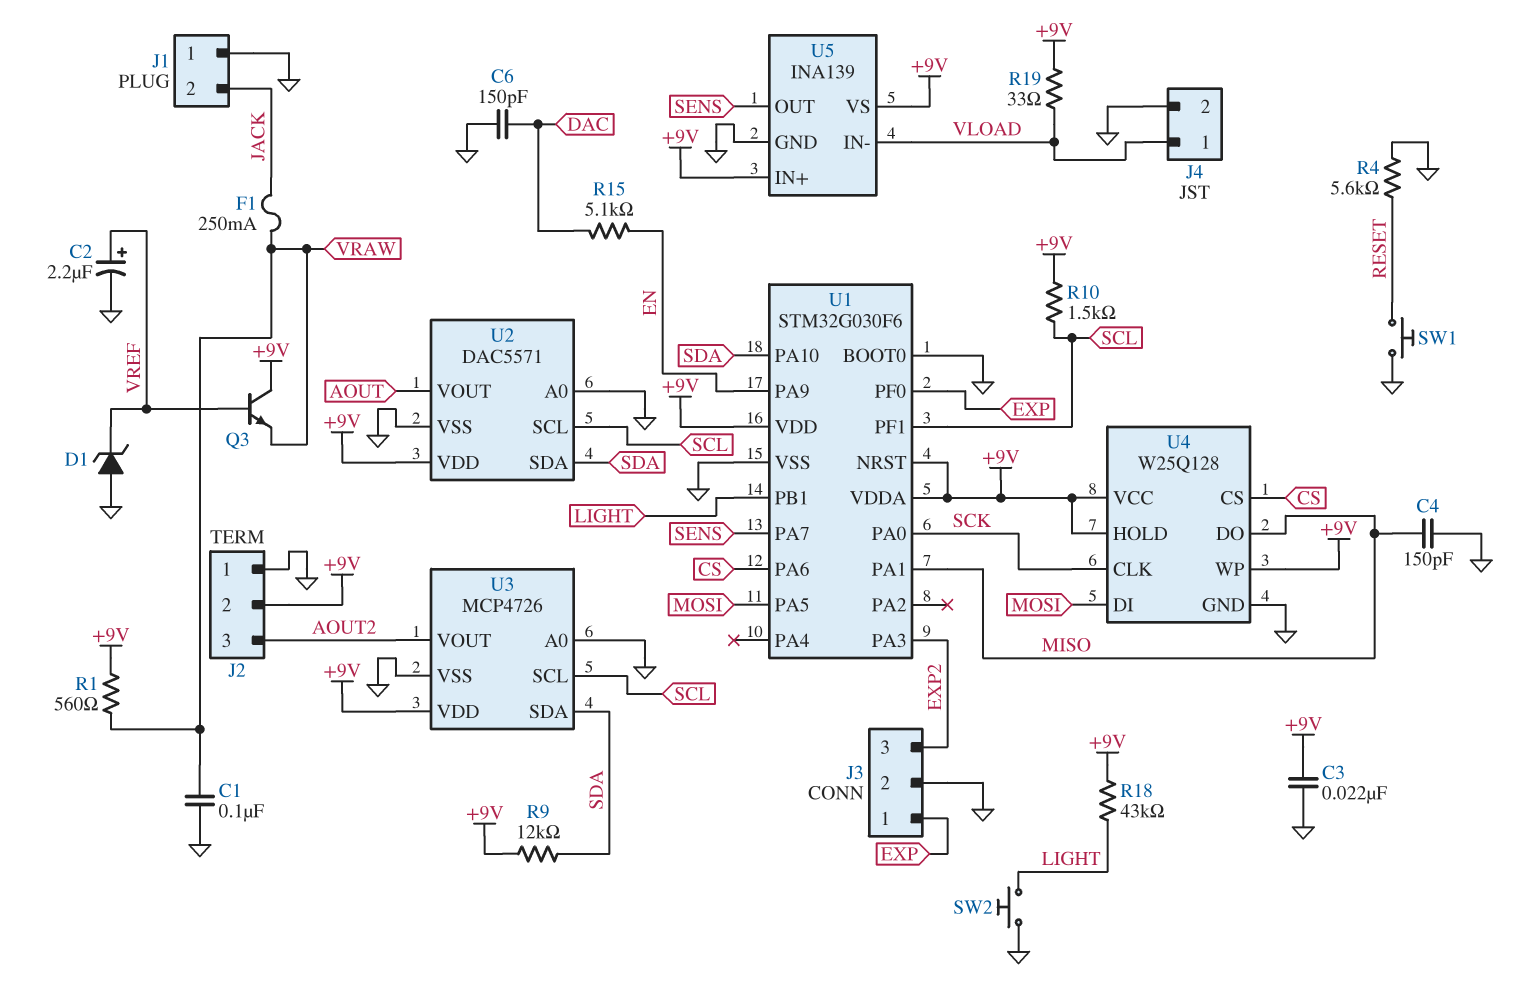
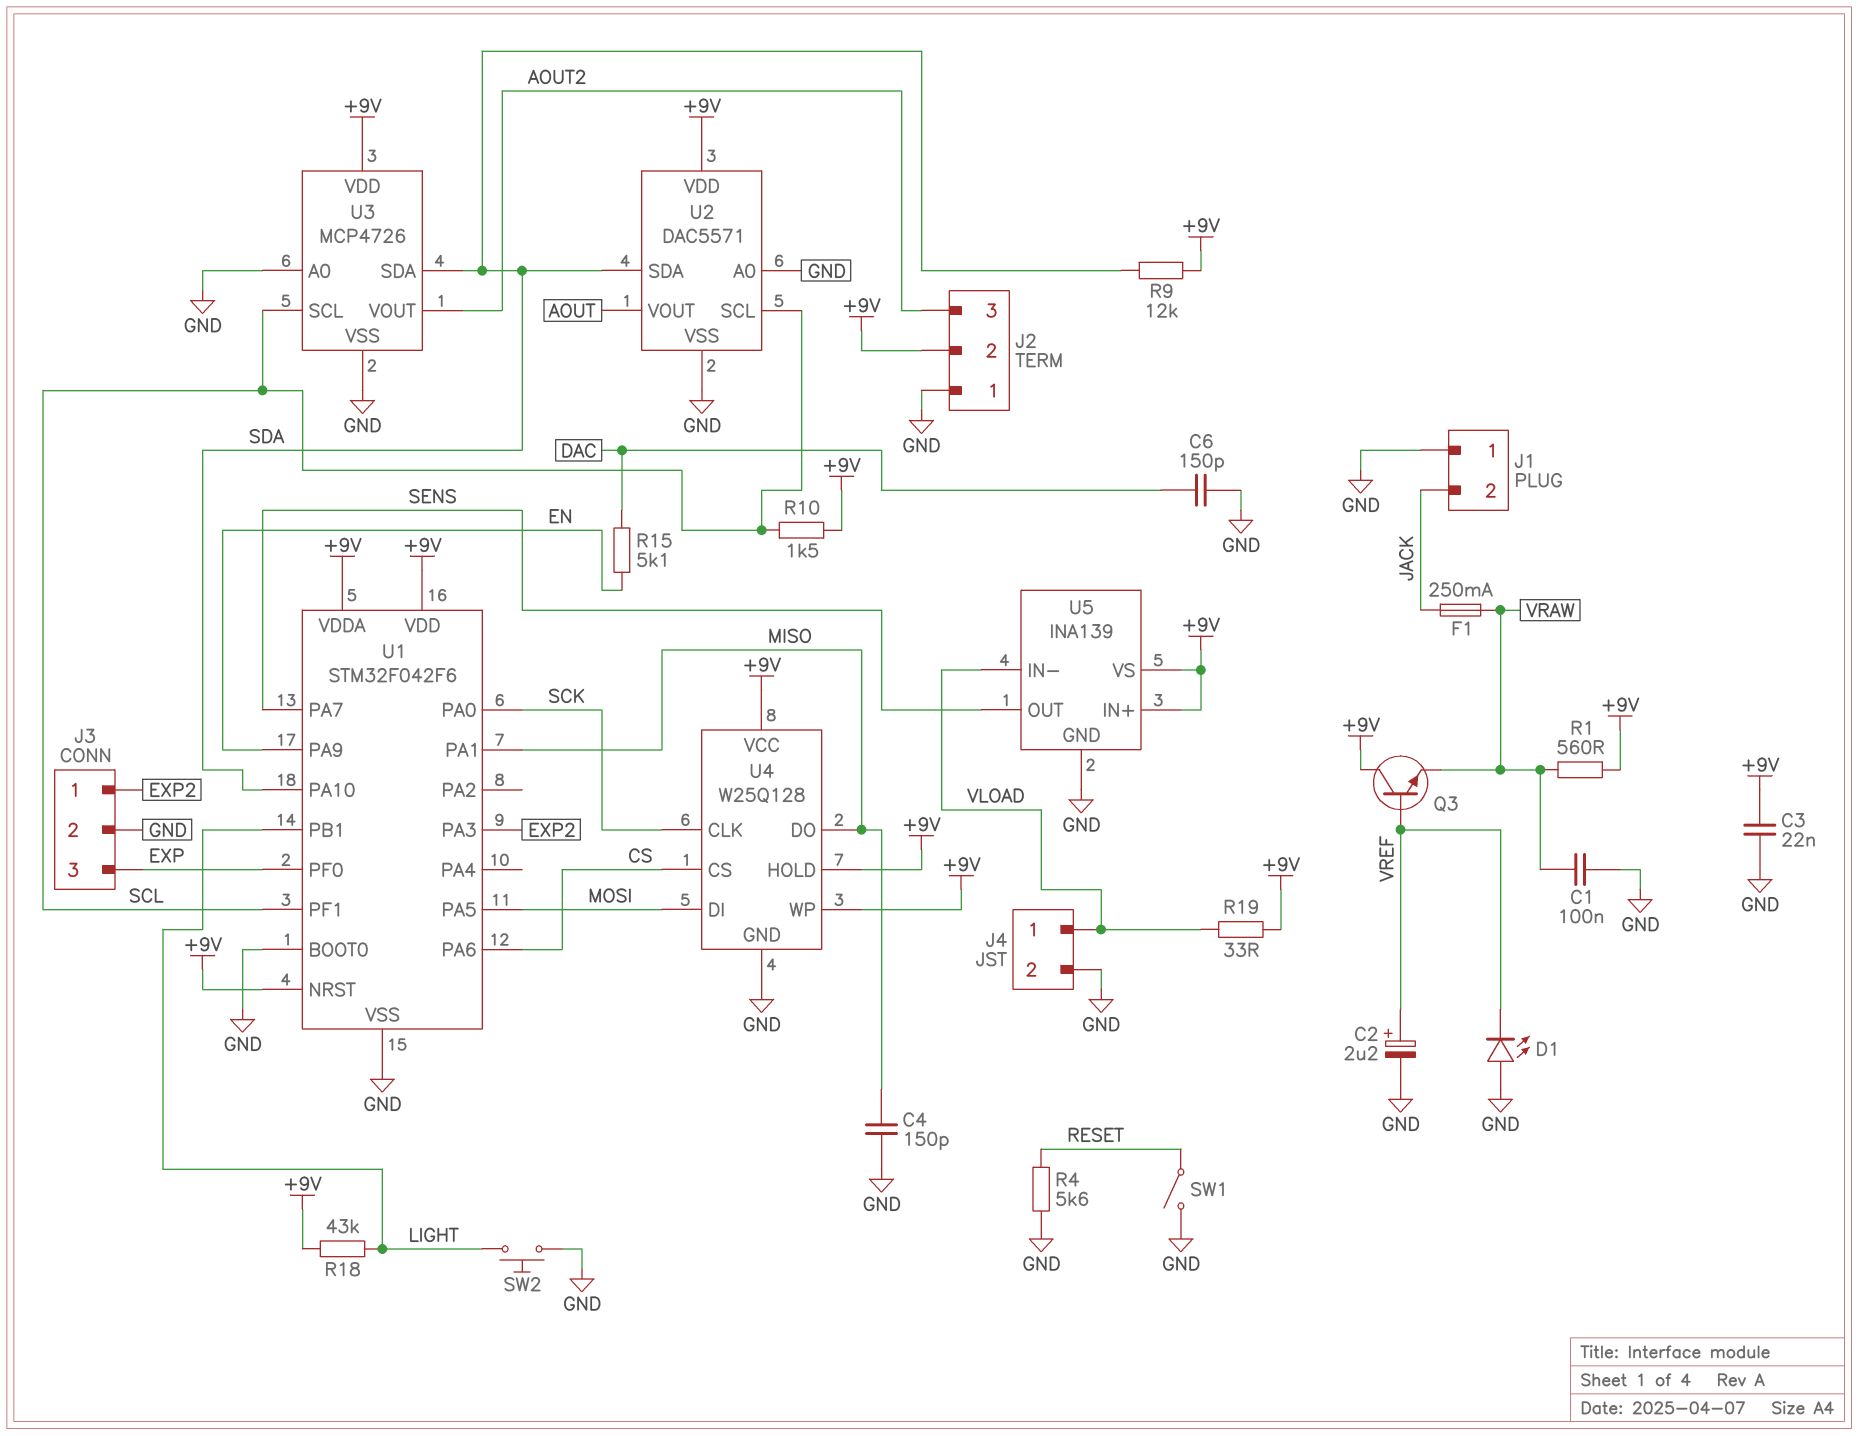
D1: zener (A GND, K VREF) -> LED (A GND, K VREF)
J3 pin 1: EXP -> EXP2
J3 pin 3: EXP2 -> EXP
SW1: button (GND, RESET) -> switch (GND, RESET)
U1: STM32G030F6 -> STM32F042F6

